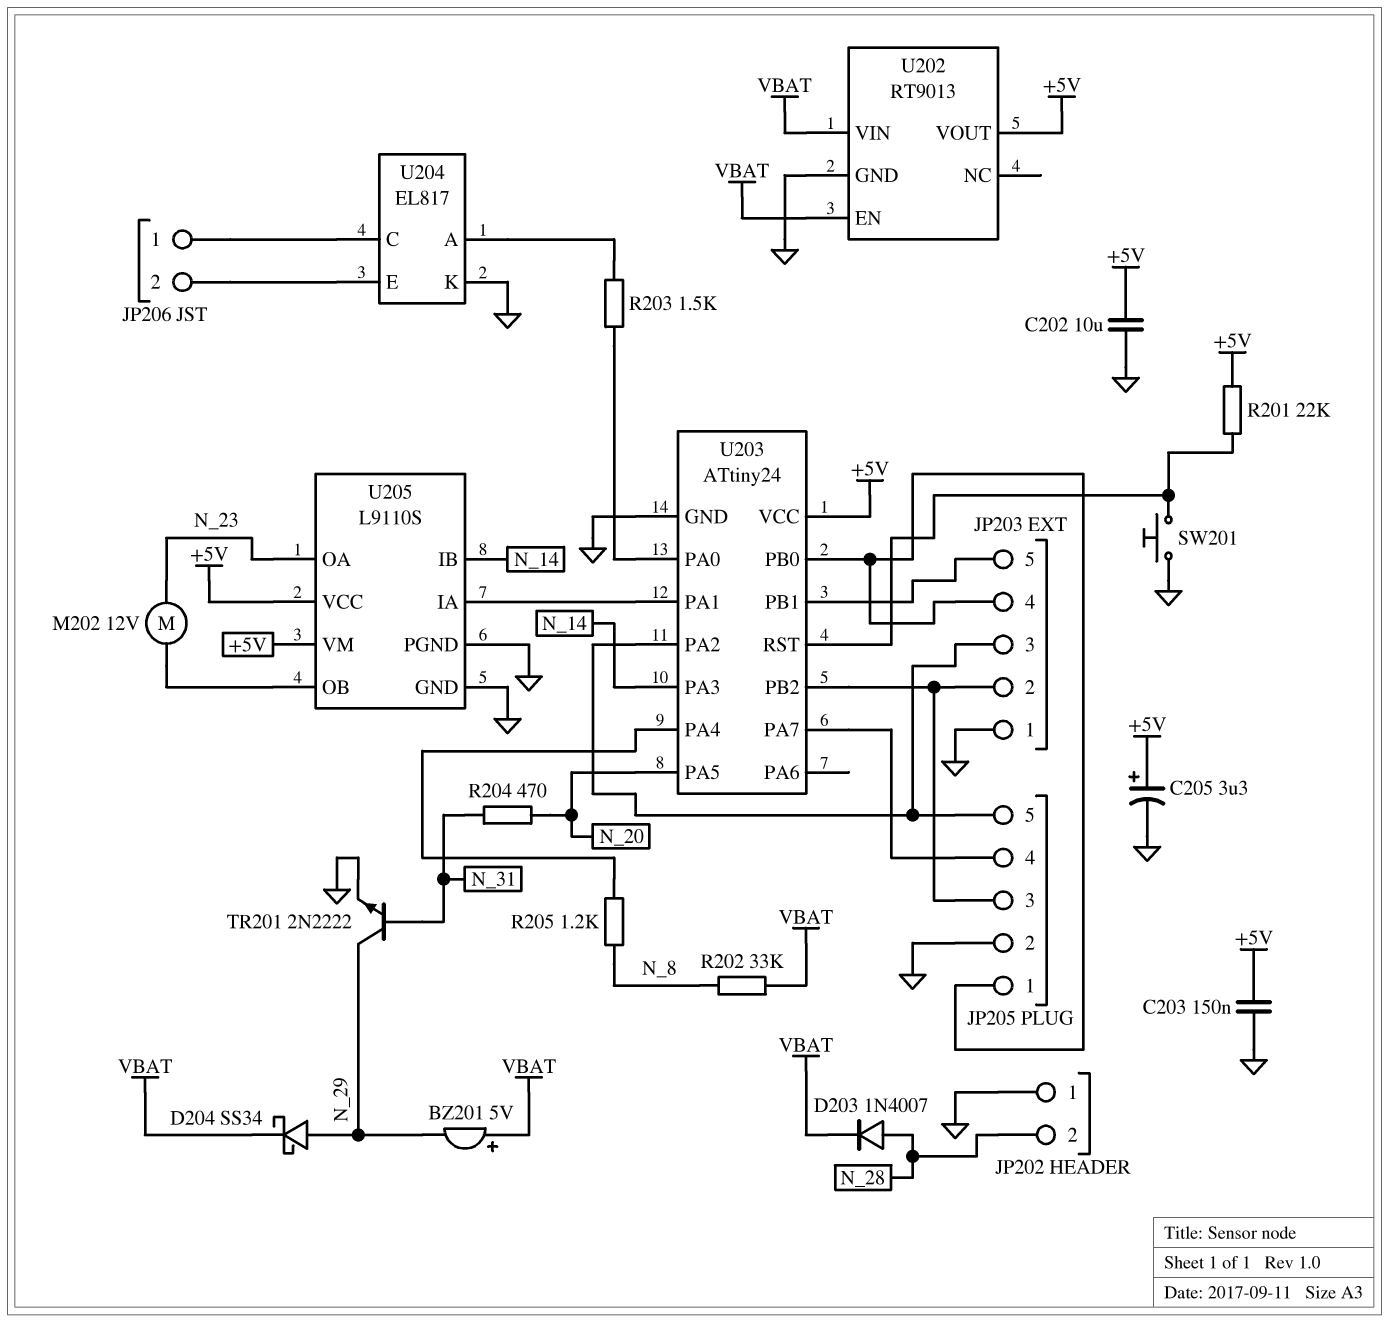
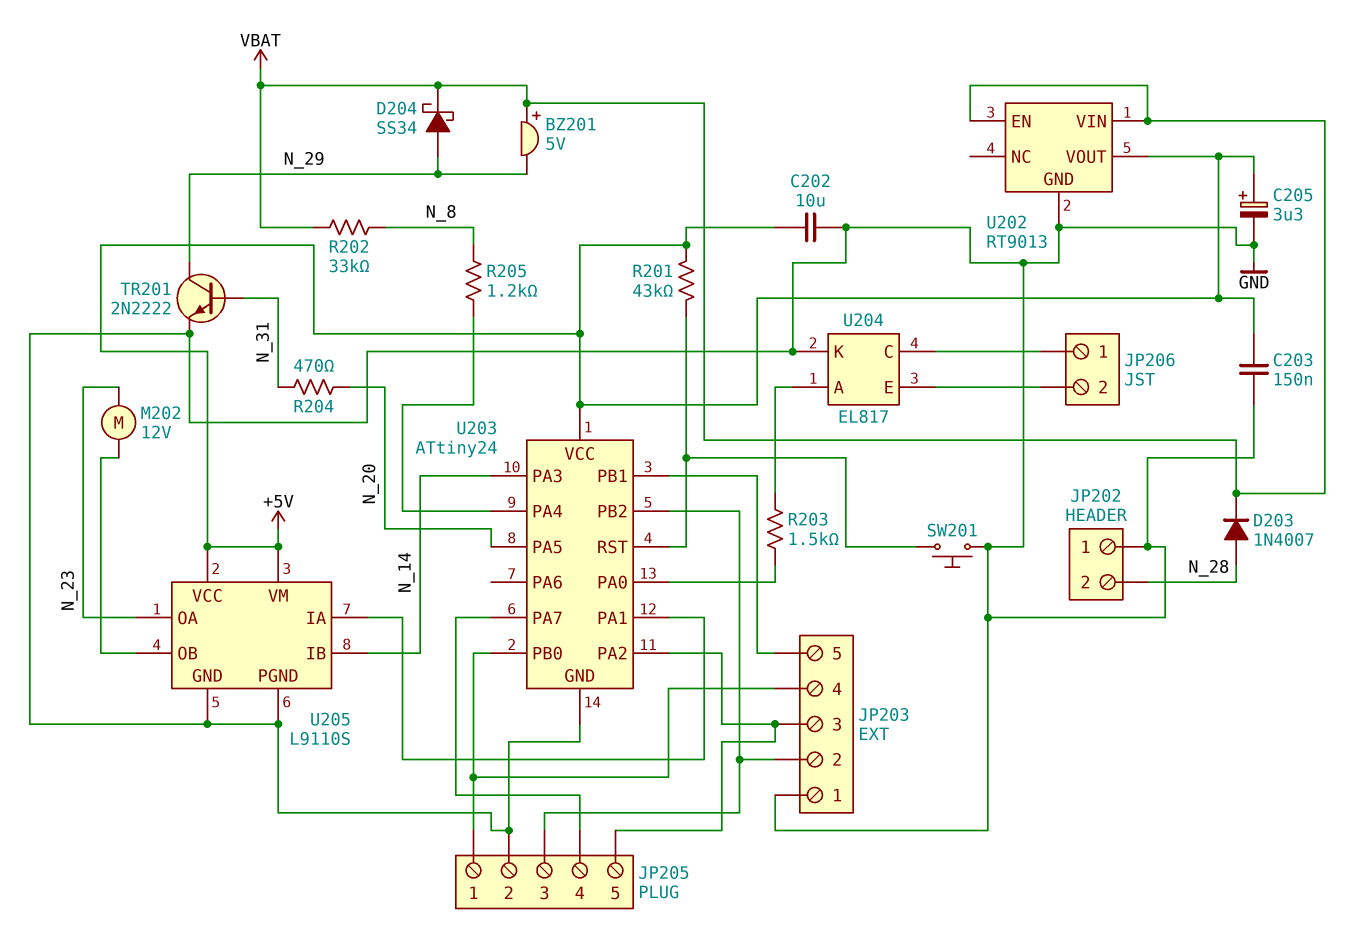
R201: 22k (+5V, U203/RST) -> 43k (+5V, U203/RST)

